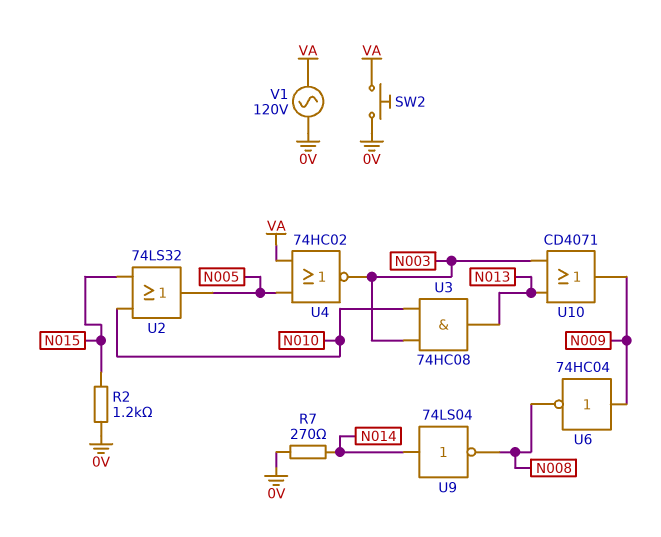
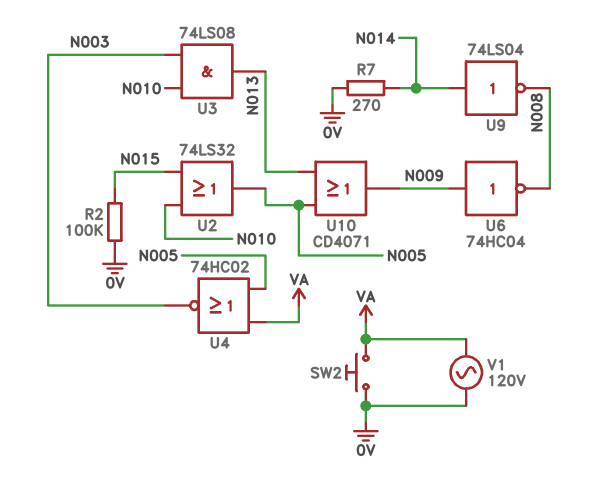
R2: 1.2k (0V, N015) -> 100k (0V, N015)
U3: AND 74HC08 (in N003, in N010, out N013) -> AND 74LS08 (in N003, in N010, out N013)
U10: OR CD4071 (in N003, in N013, out N009) -> OR CD4071 (in N005, in N013, out N009)

